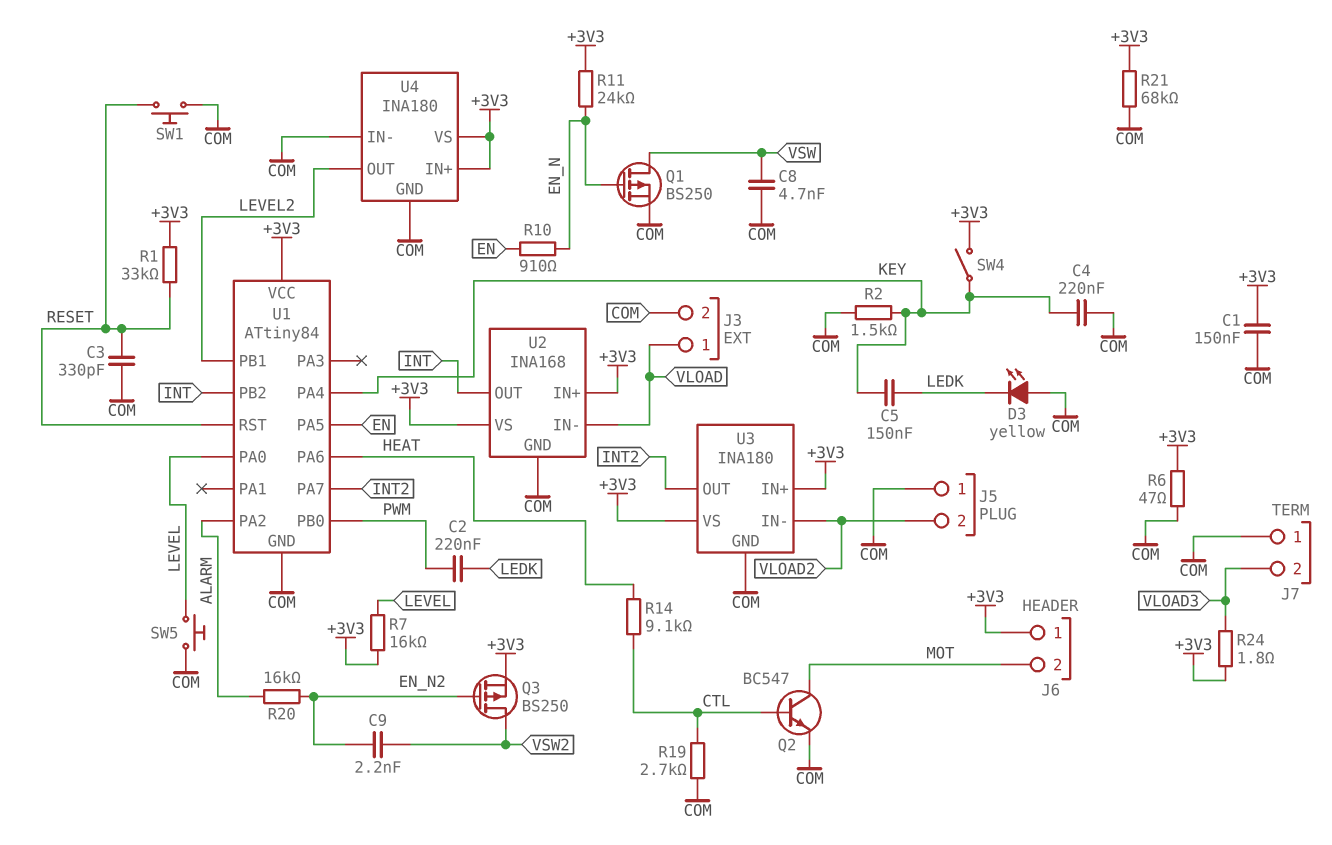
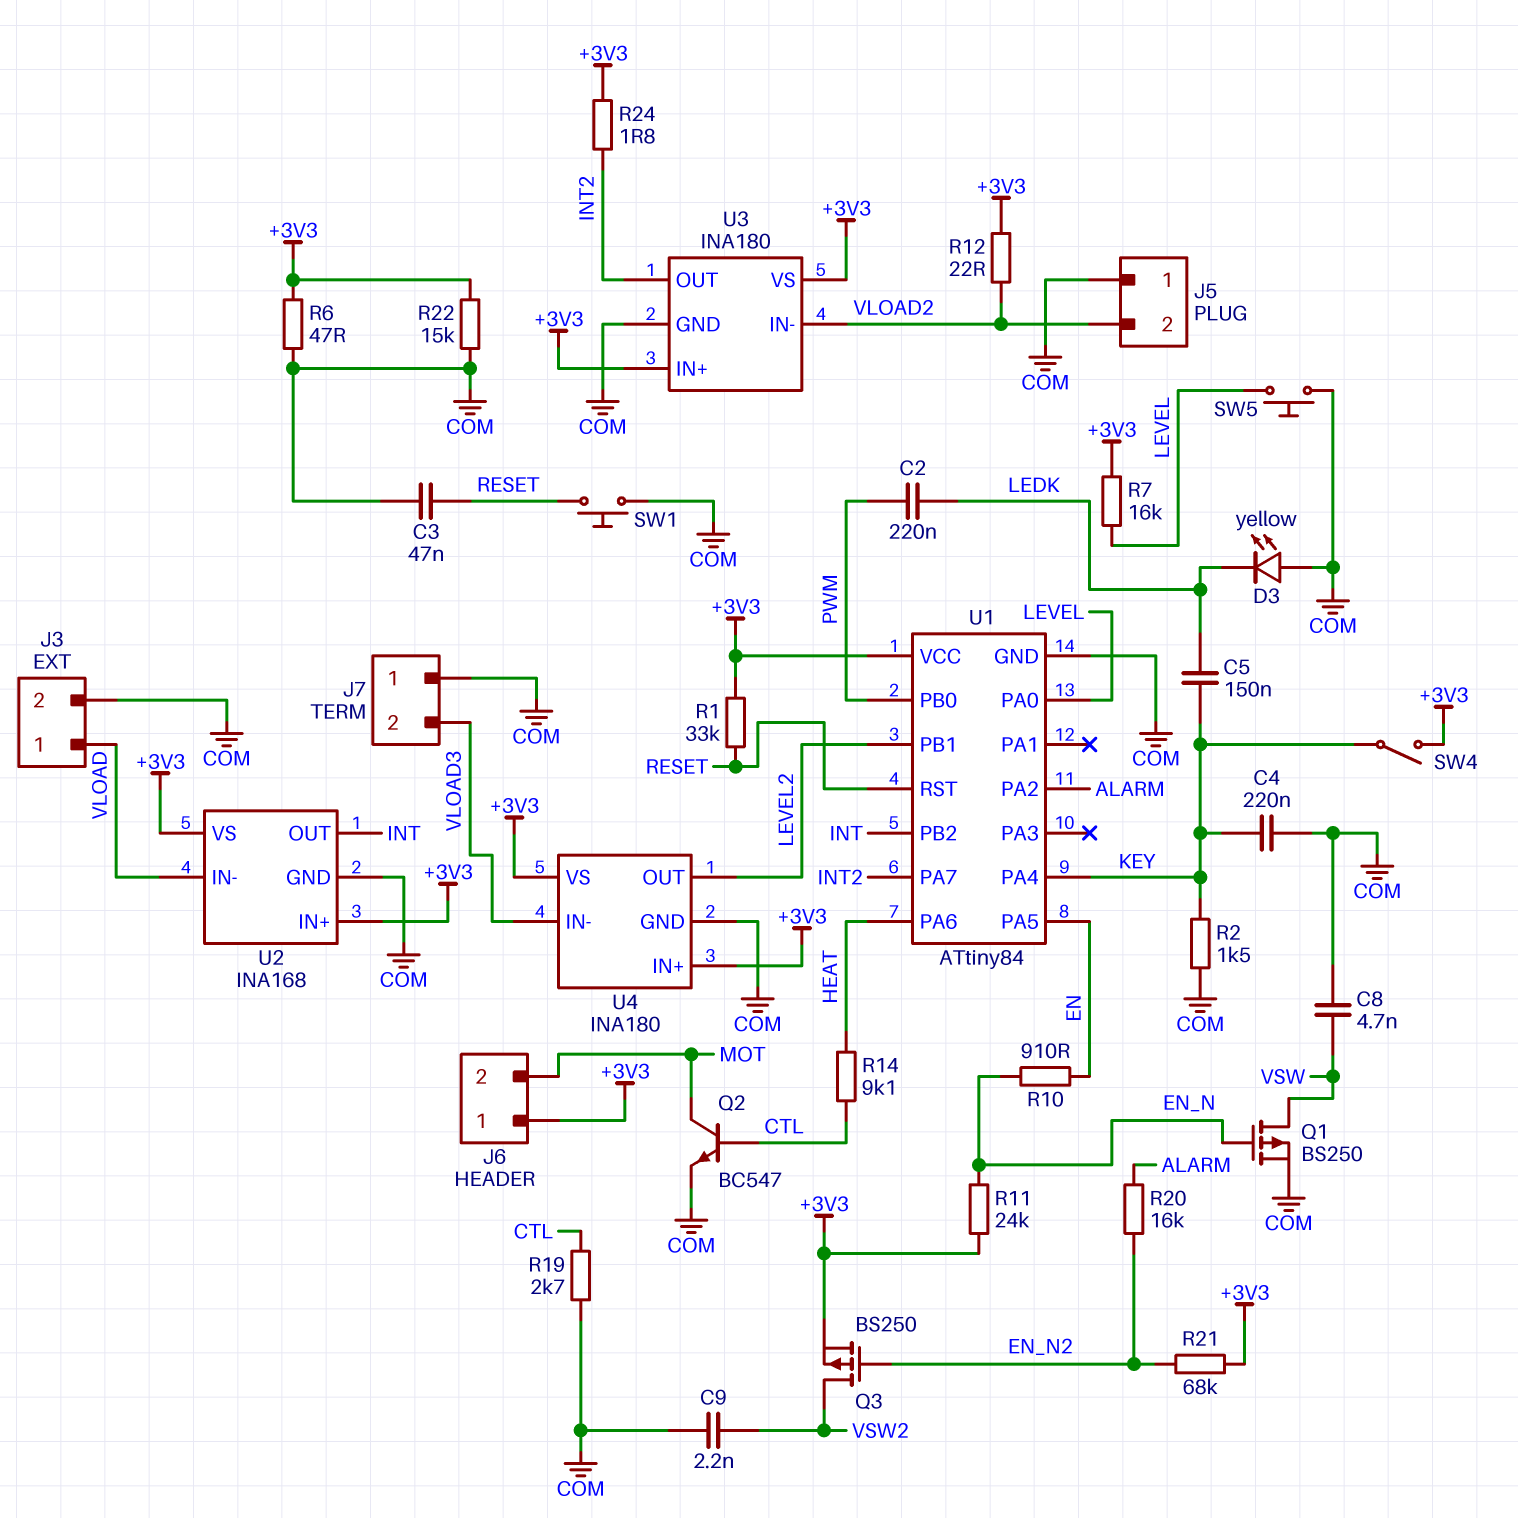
C1: 150nF (+3V3, COM) -> none
C3: 330pF (COM, RESET) -> 47nF (COM, RESET)
C9: 2.2nF (EN_N2, VSW2) -> 2.2nF (COM, VSW2)
R12: none -> 22 (+3V3, VLOAD2)
R21: 68k (+3V3, COM) -> 68k (+3V3, EN_N2)
R22: none -> 15k (+3V3, COM)
R24: 1.8 (+3V3, VLOAD3) -> 1.8 (+3V3, INT2)
U4 pin IN-: COM -> VLOAD3

